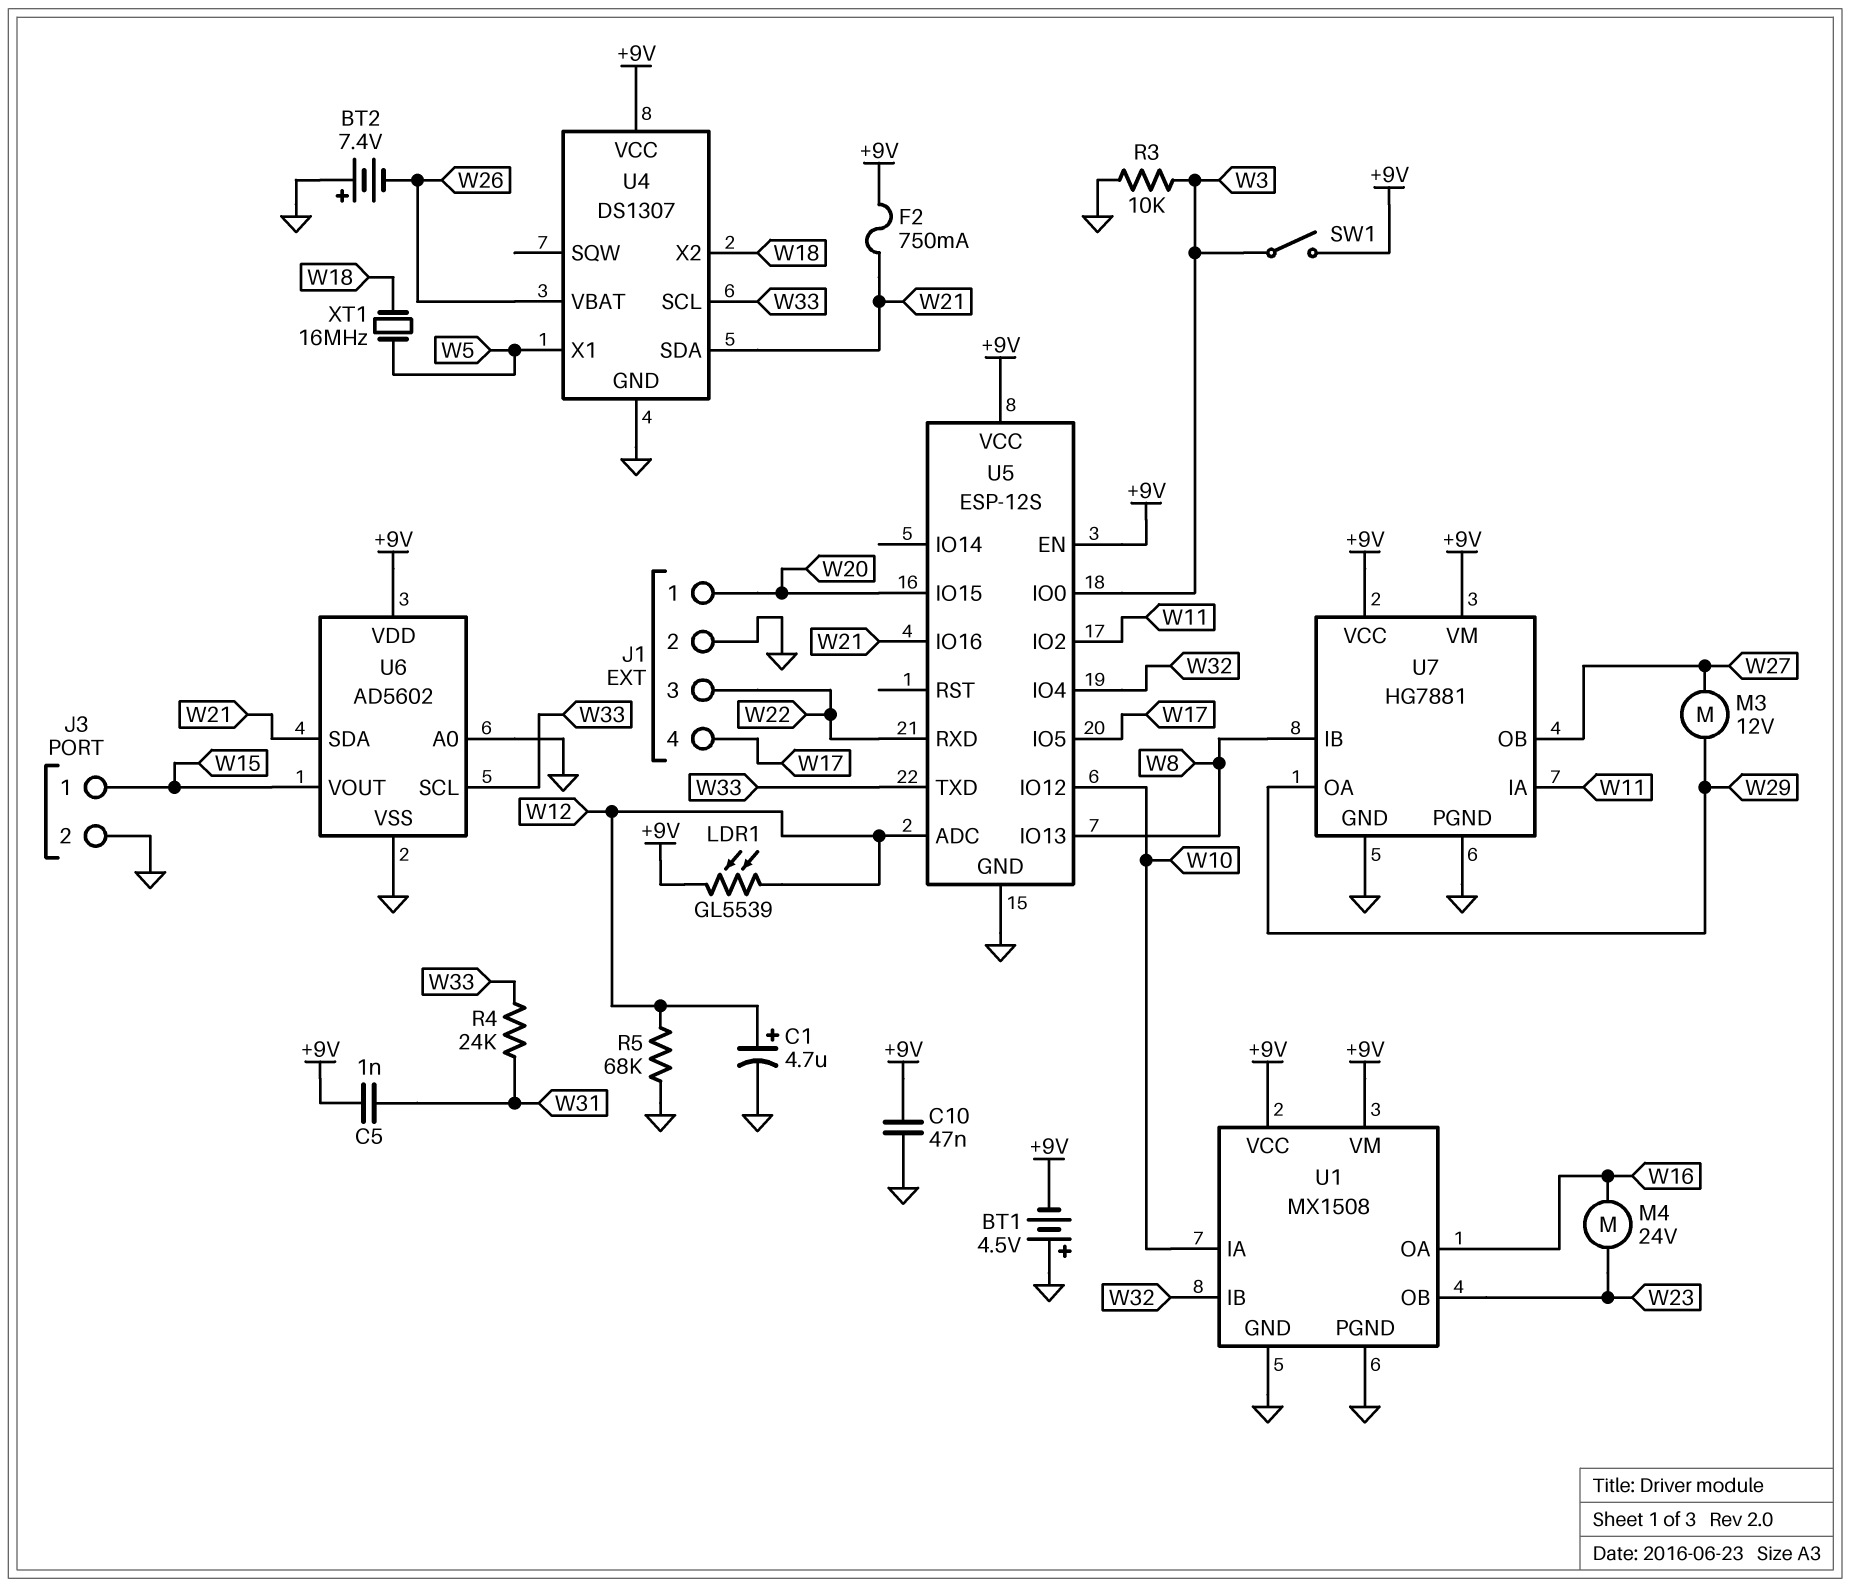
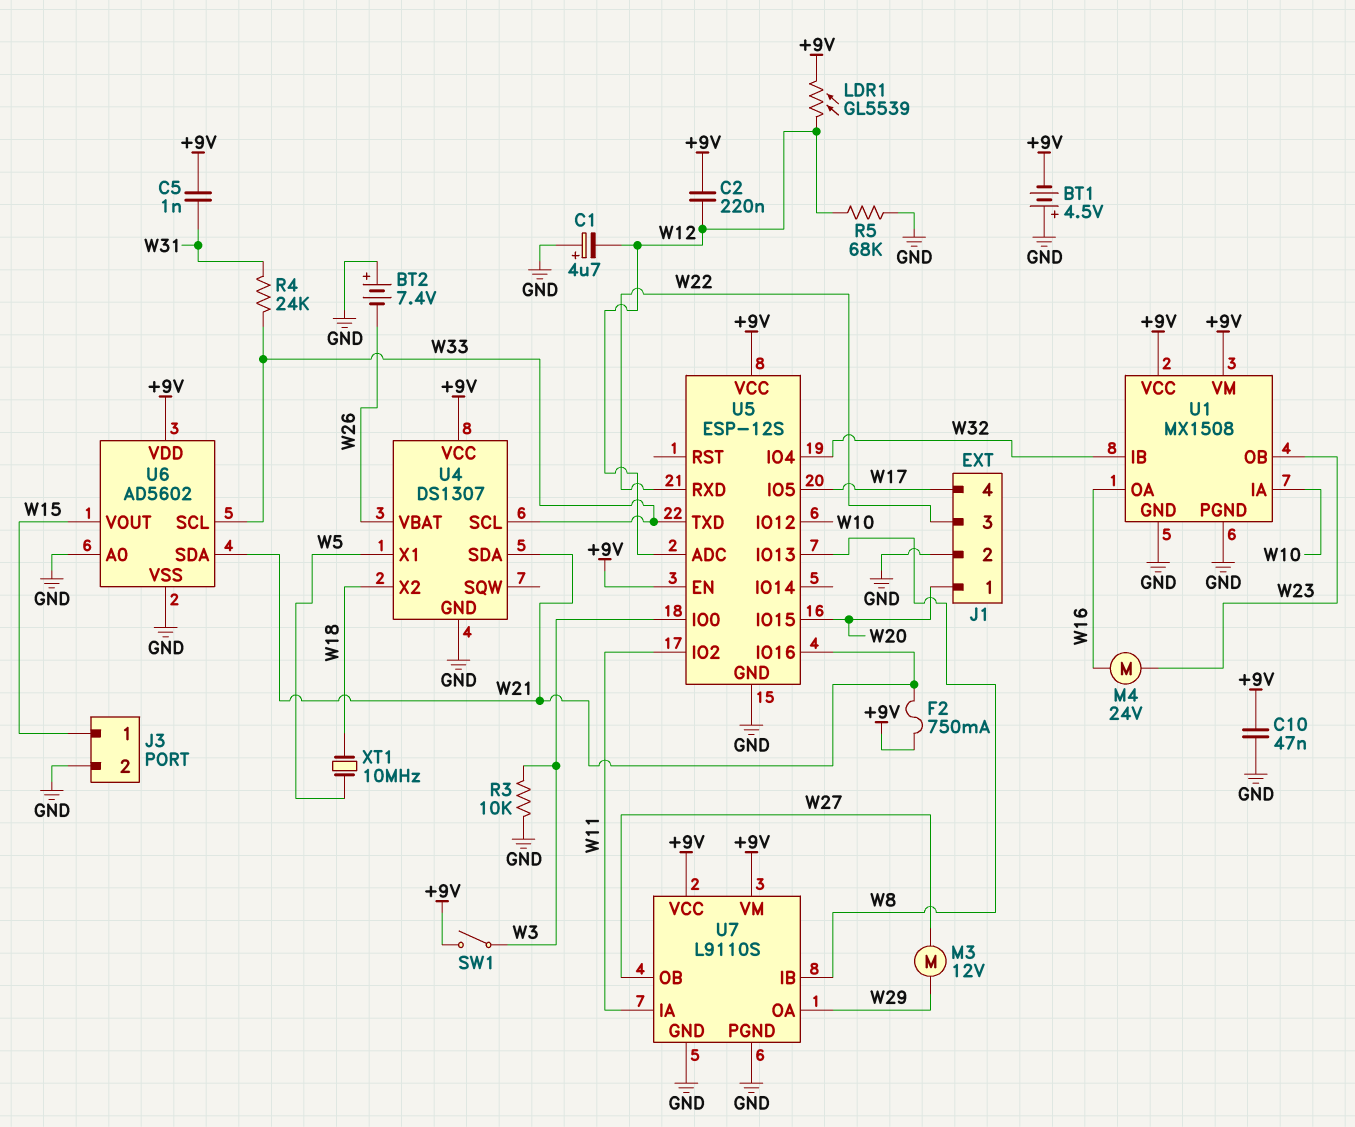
C1: 4.7uF (plus W12, minus GND) -> 4.7uF (plus GND, minus W12)
C2: none -> 220nF (+9V, W12)
U7: HG7881 -> L9110S
XT1: 16MHz (W5, W18) -> 10MHz (W5, W18)

